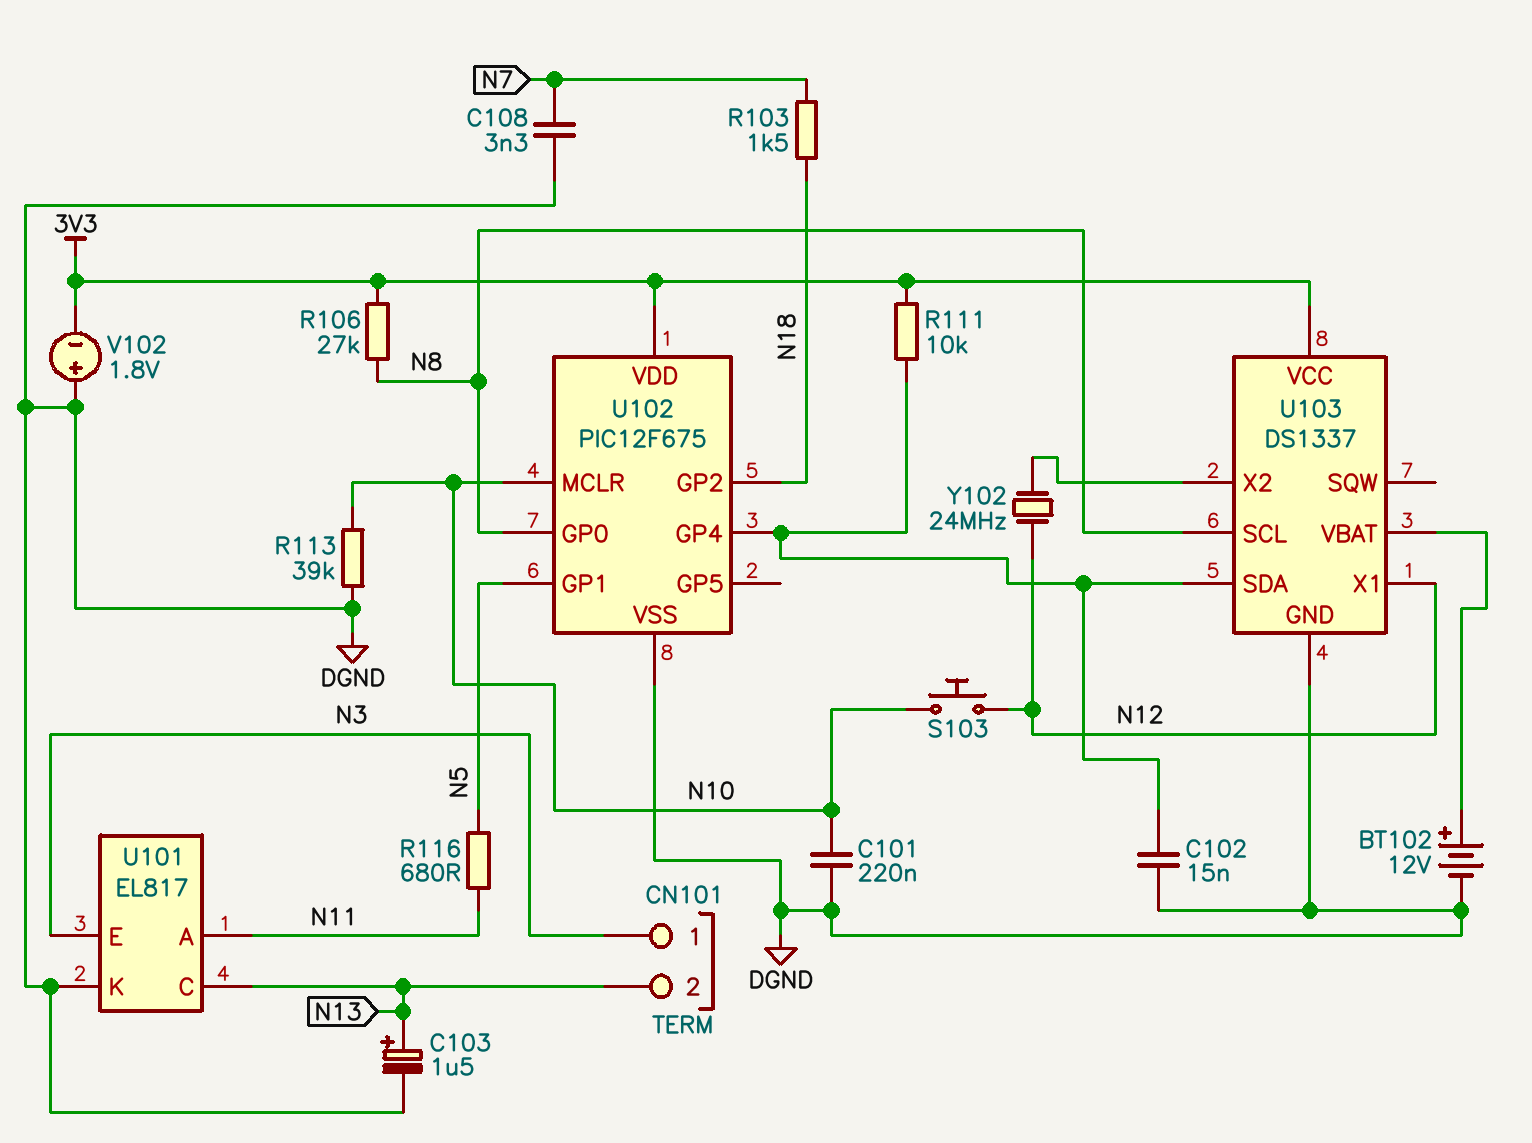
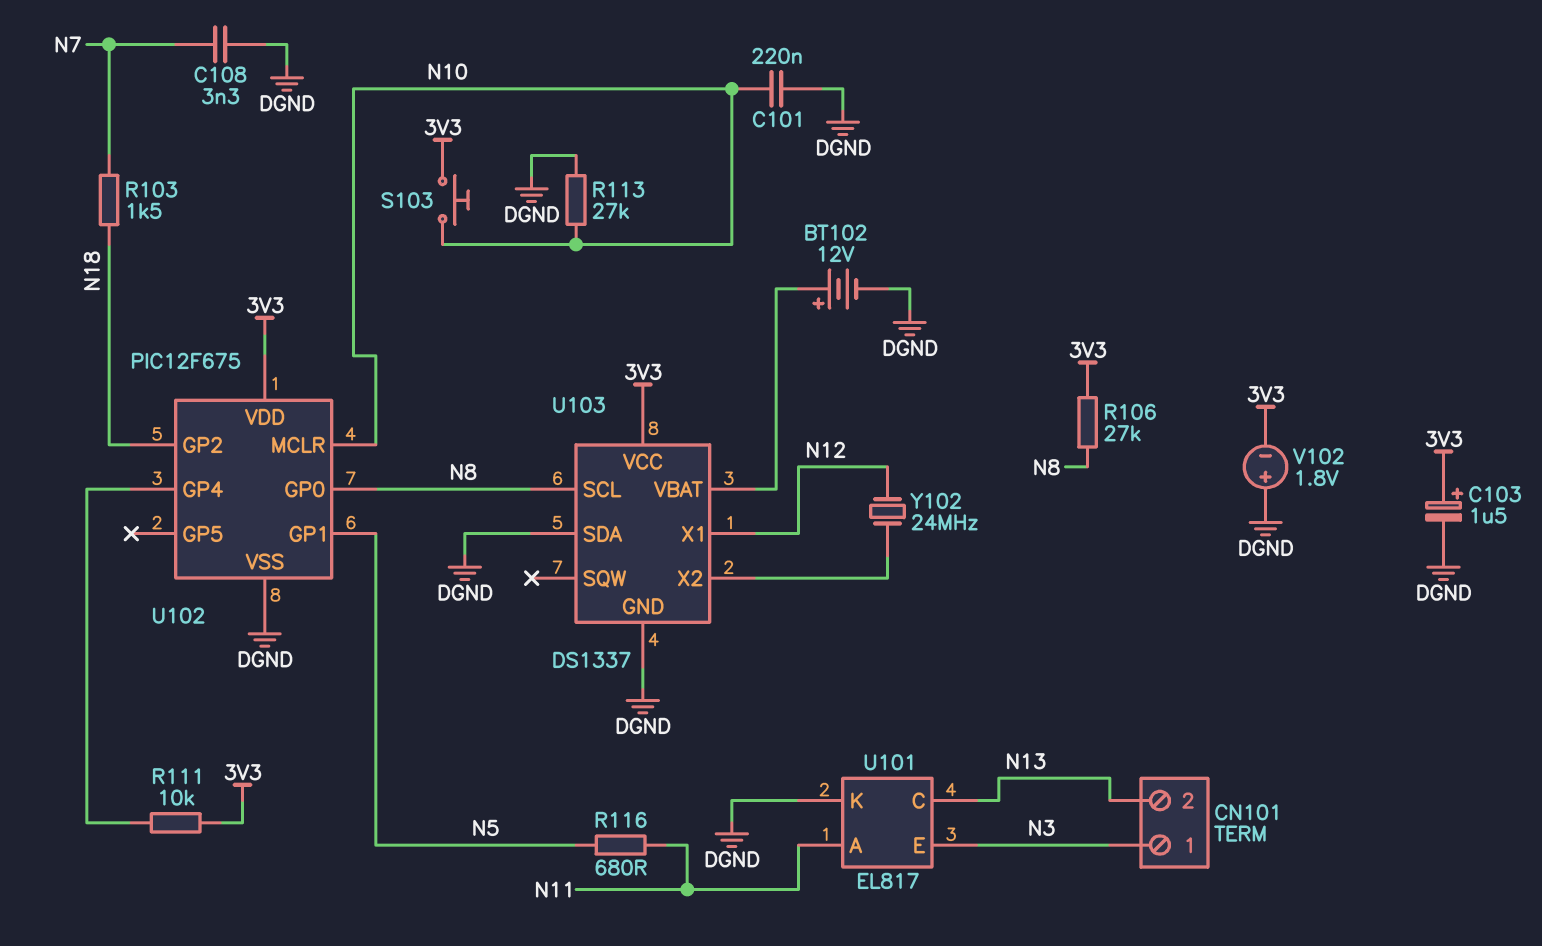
C102: 15nF (DGND, U102/GP4) -> none
C103: 1.5uF (plus N13, minus DGND) -> 1.5uF (plus 3V3, minus DGND)
R113: 39k (DGND, N10) -> 27k (DGND, N10)
S103: button (N10, N12) -> button (3V3, N10)
U103 pin SDA: U102/GP4 -> DGND

